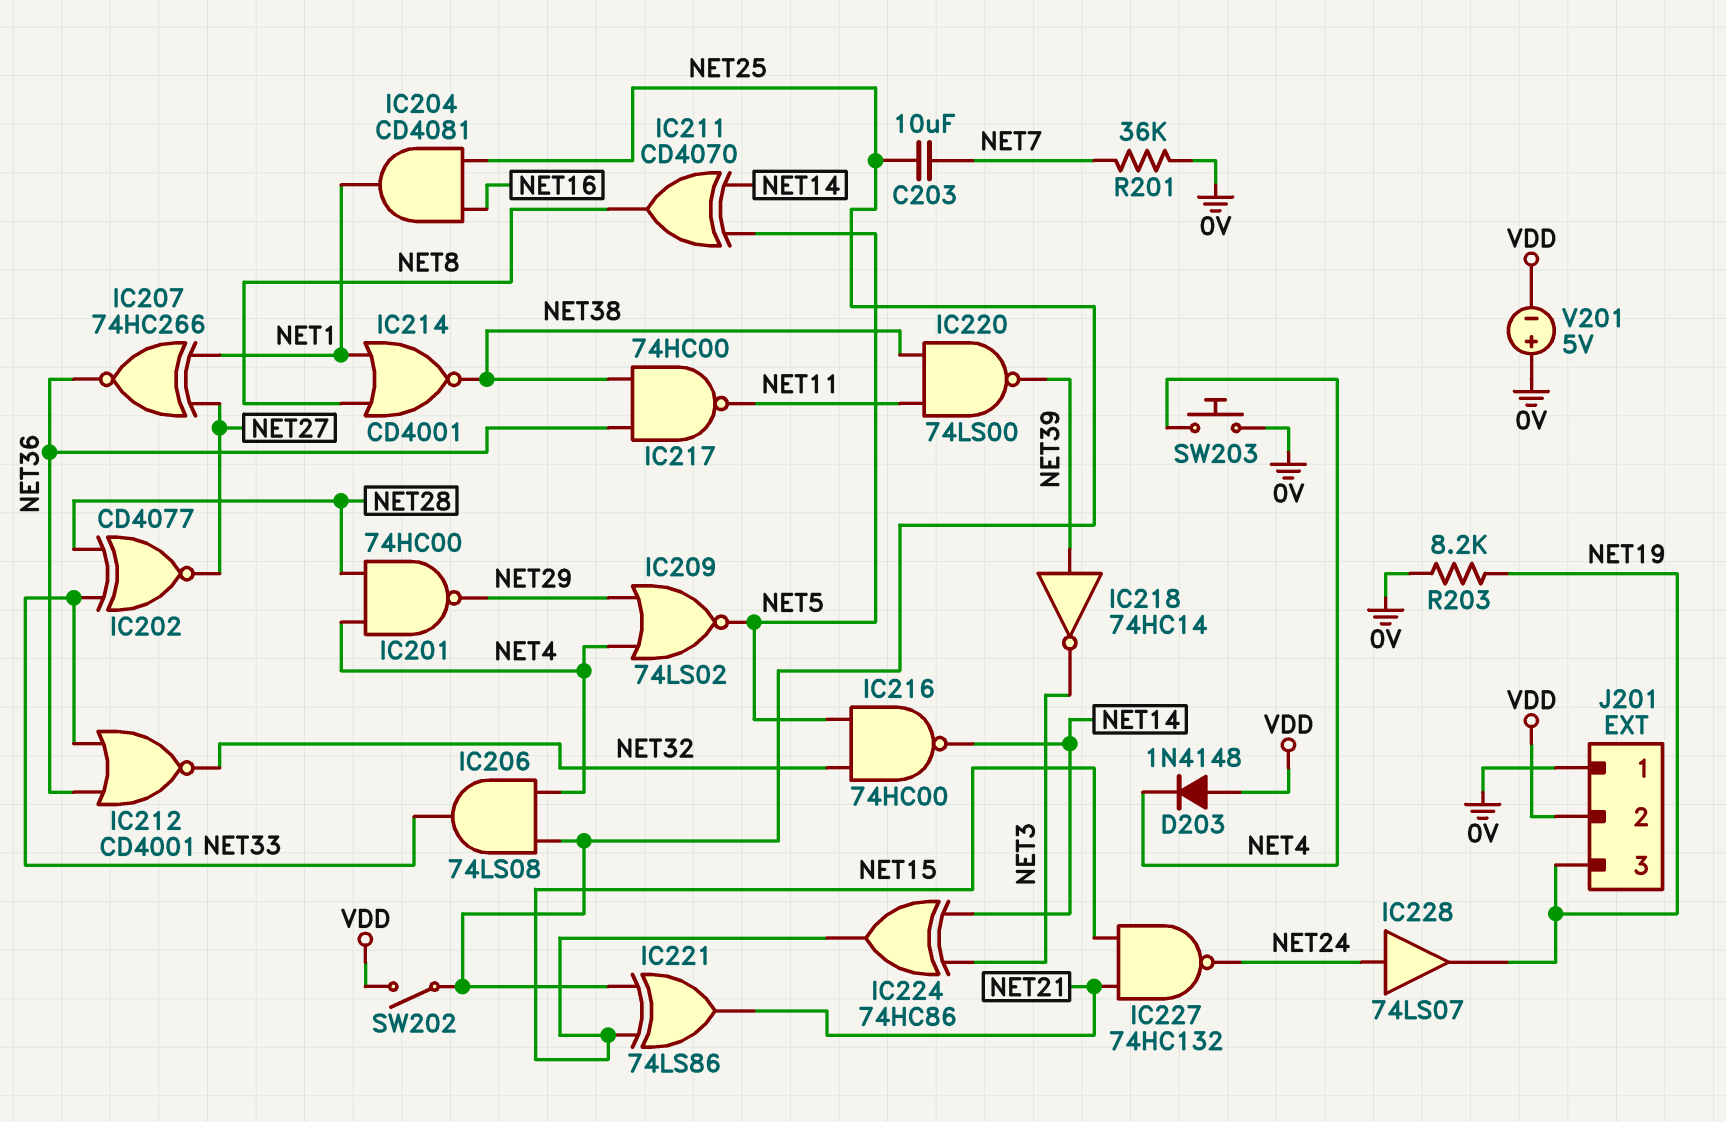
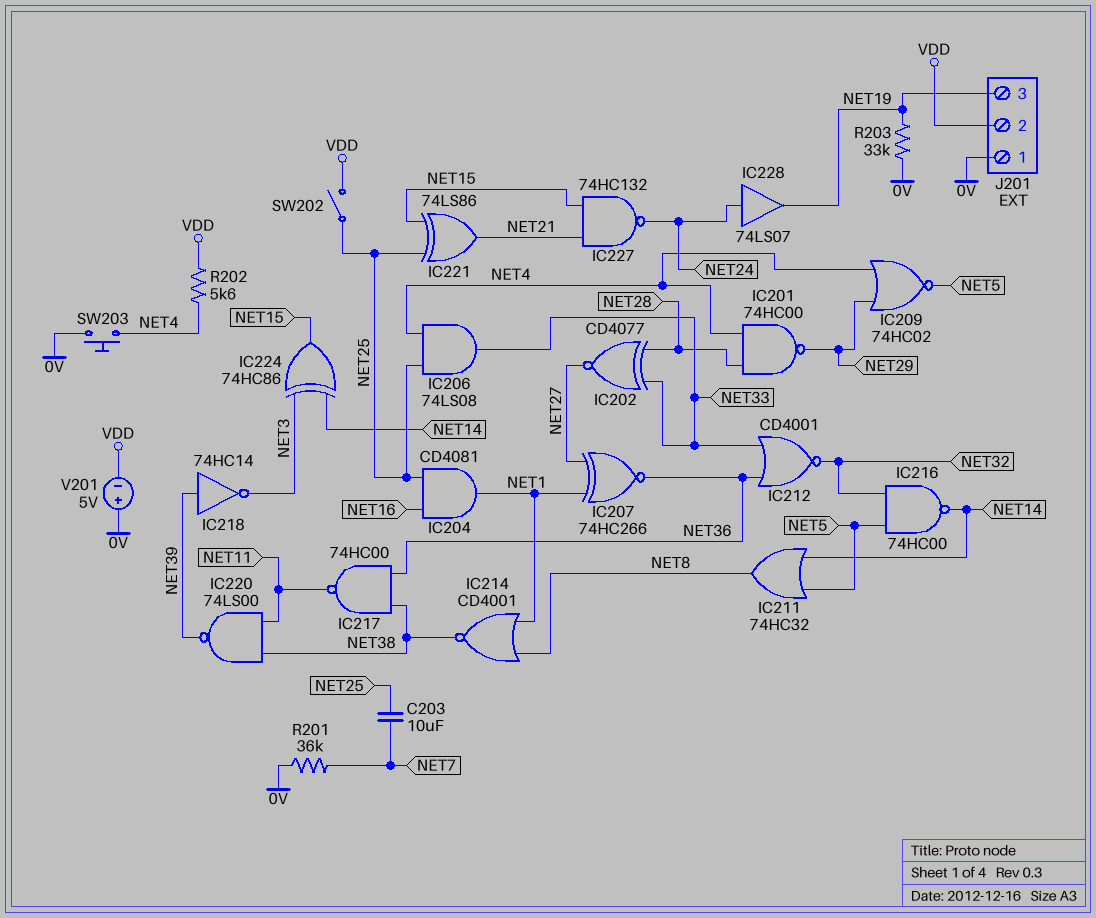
D203: diode 1N4148 (A VDD, K NET4) -> none
IC209: NOR 74LS02 (in NET4, in NET29, out NET5) -> NOR 74HC02 (in NET4, in NET29, out NET5)
IC211: XOR CD4070 (in NET5, in NET14, out NET8) -> OR 74HC32 (in NET5, in NET14, out NET8)
R202: none -> 5.6k (NET4, VDD)
R203: 8.2k (0V, NET19) -> 33k (0V, NET19)

